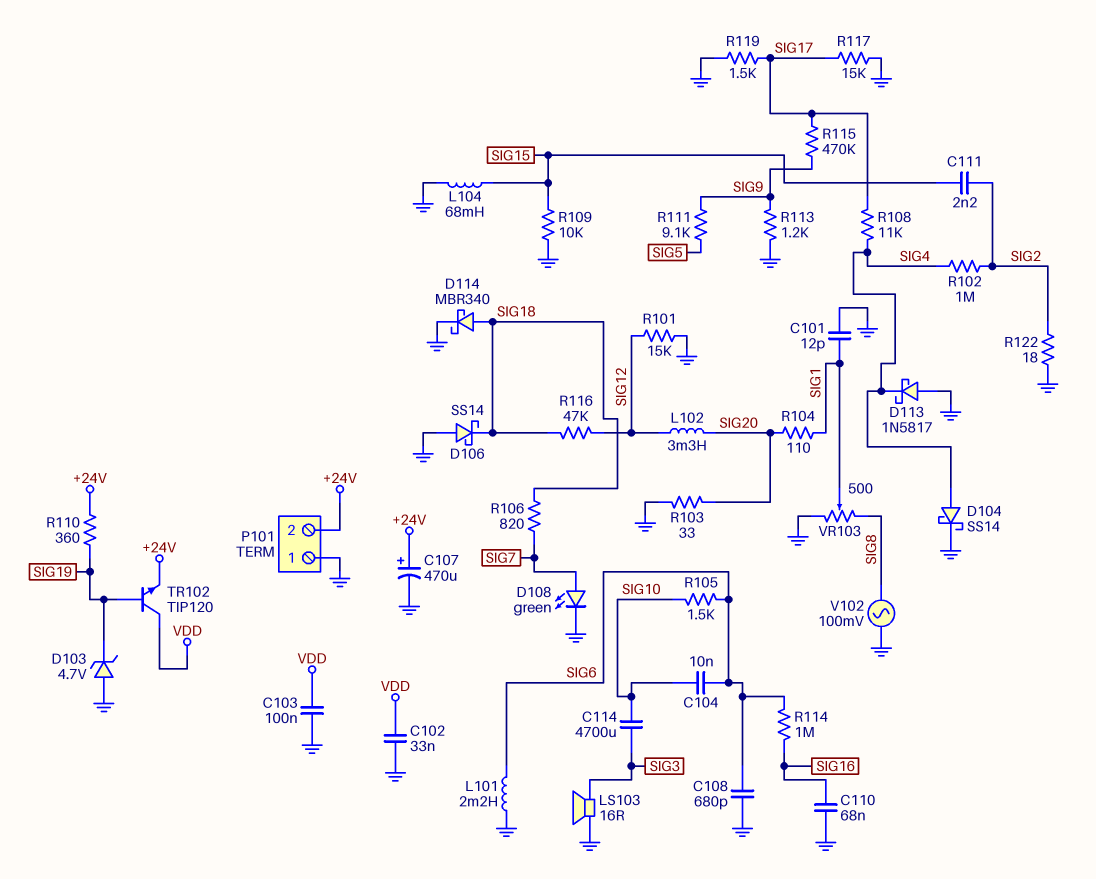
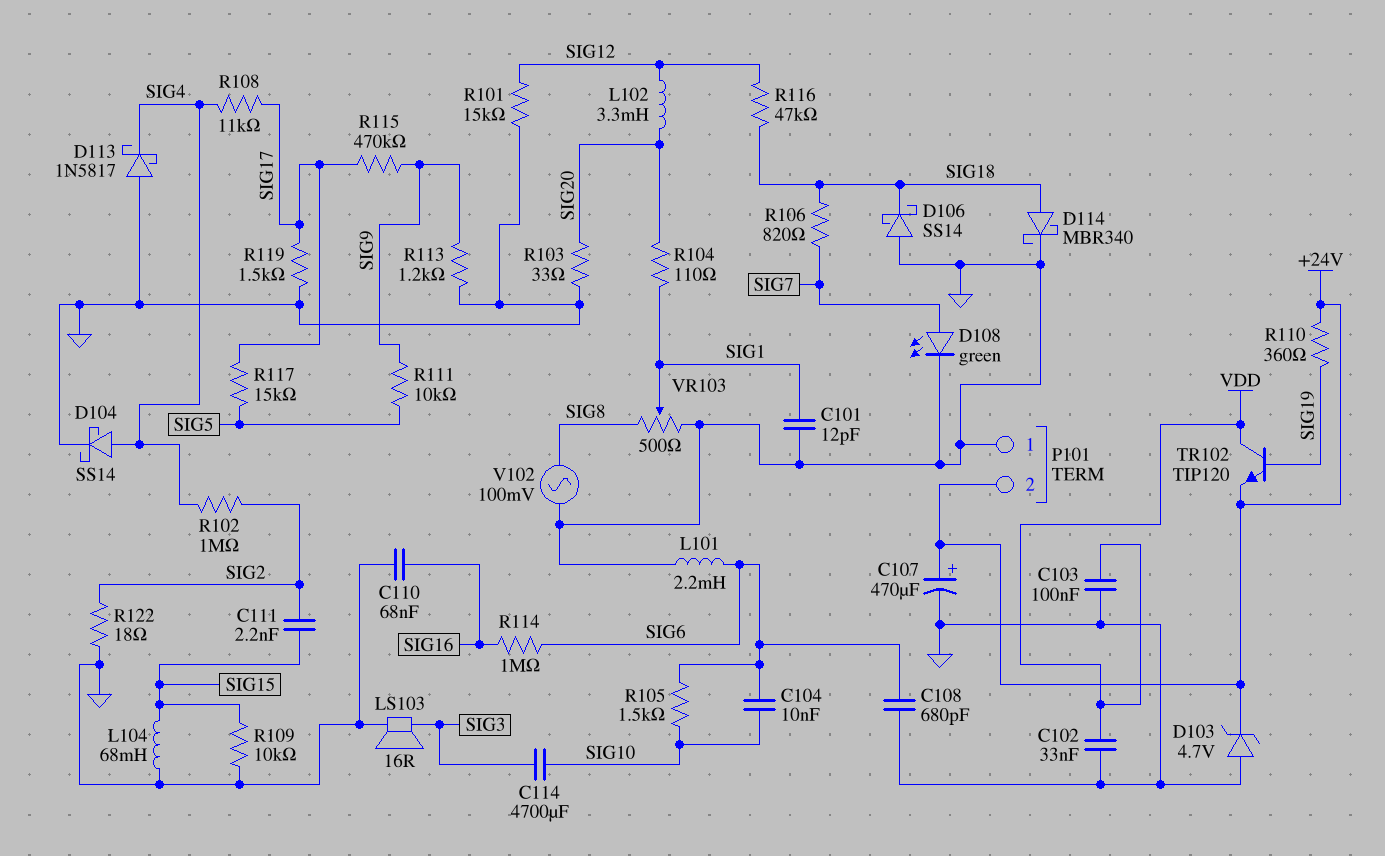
D103: zener 4.7V (A GND, K SIG19) -> zener 4.7V (A GND, K +24V)
R111: 9.1k (SIG5, SIG9) -> 10k (SIG5, SIG9)
R117: 15k (GND, SIG17) -> 15k (SIG5, SIG17)

